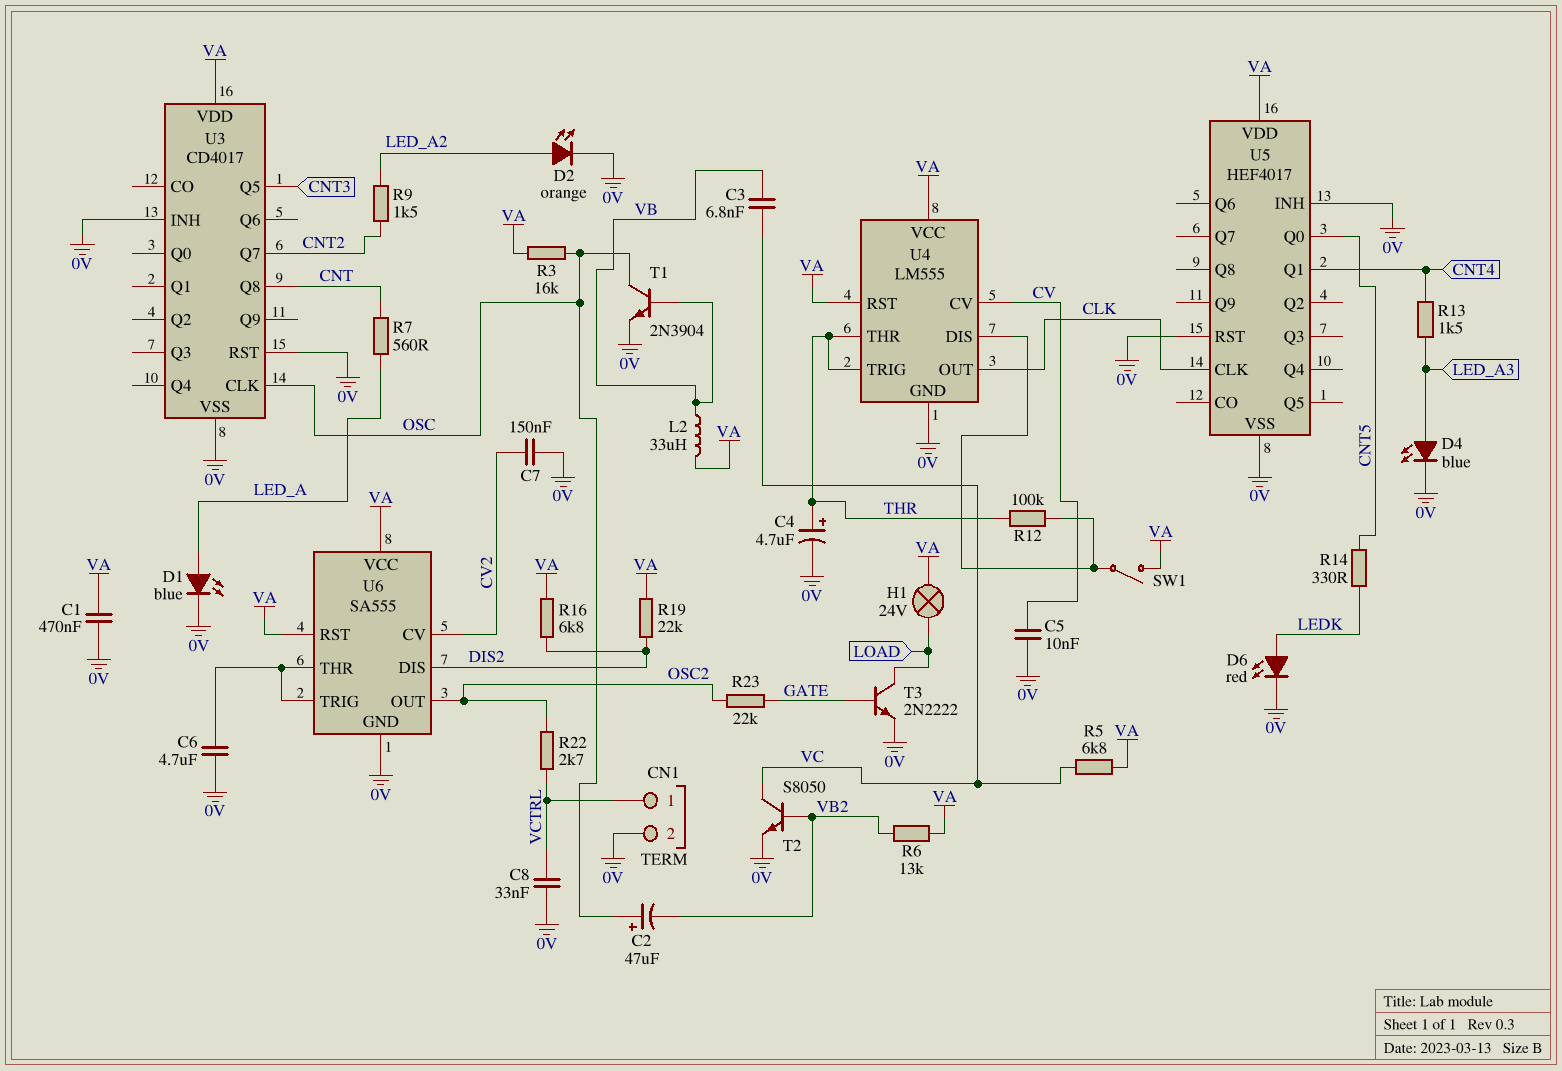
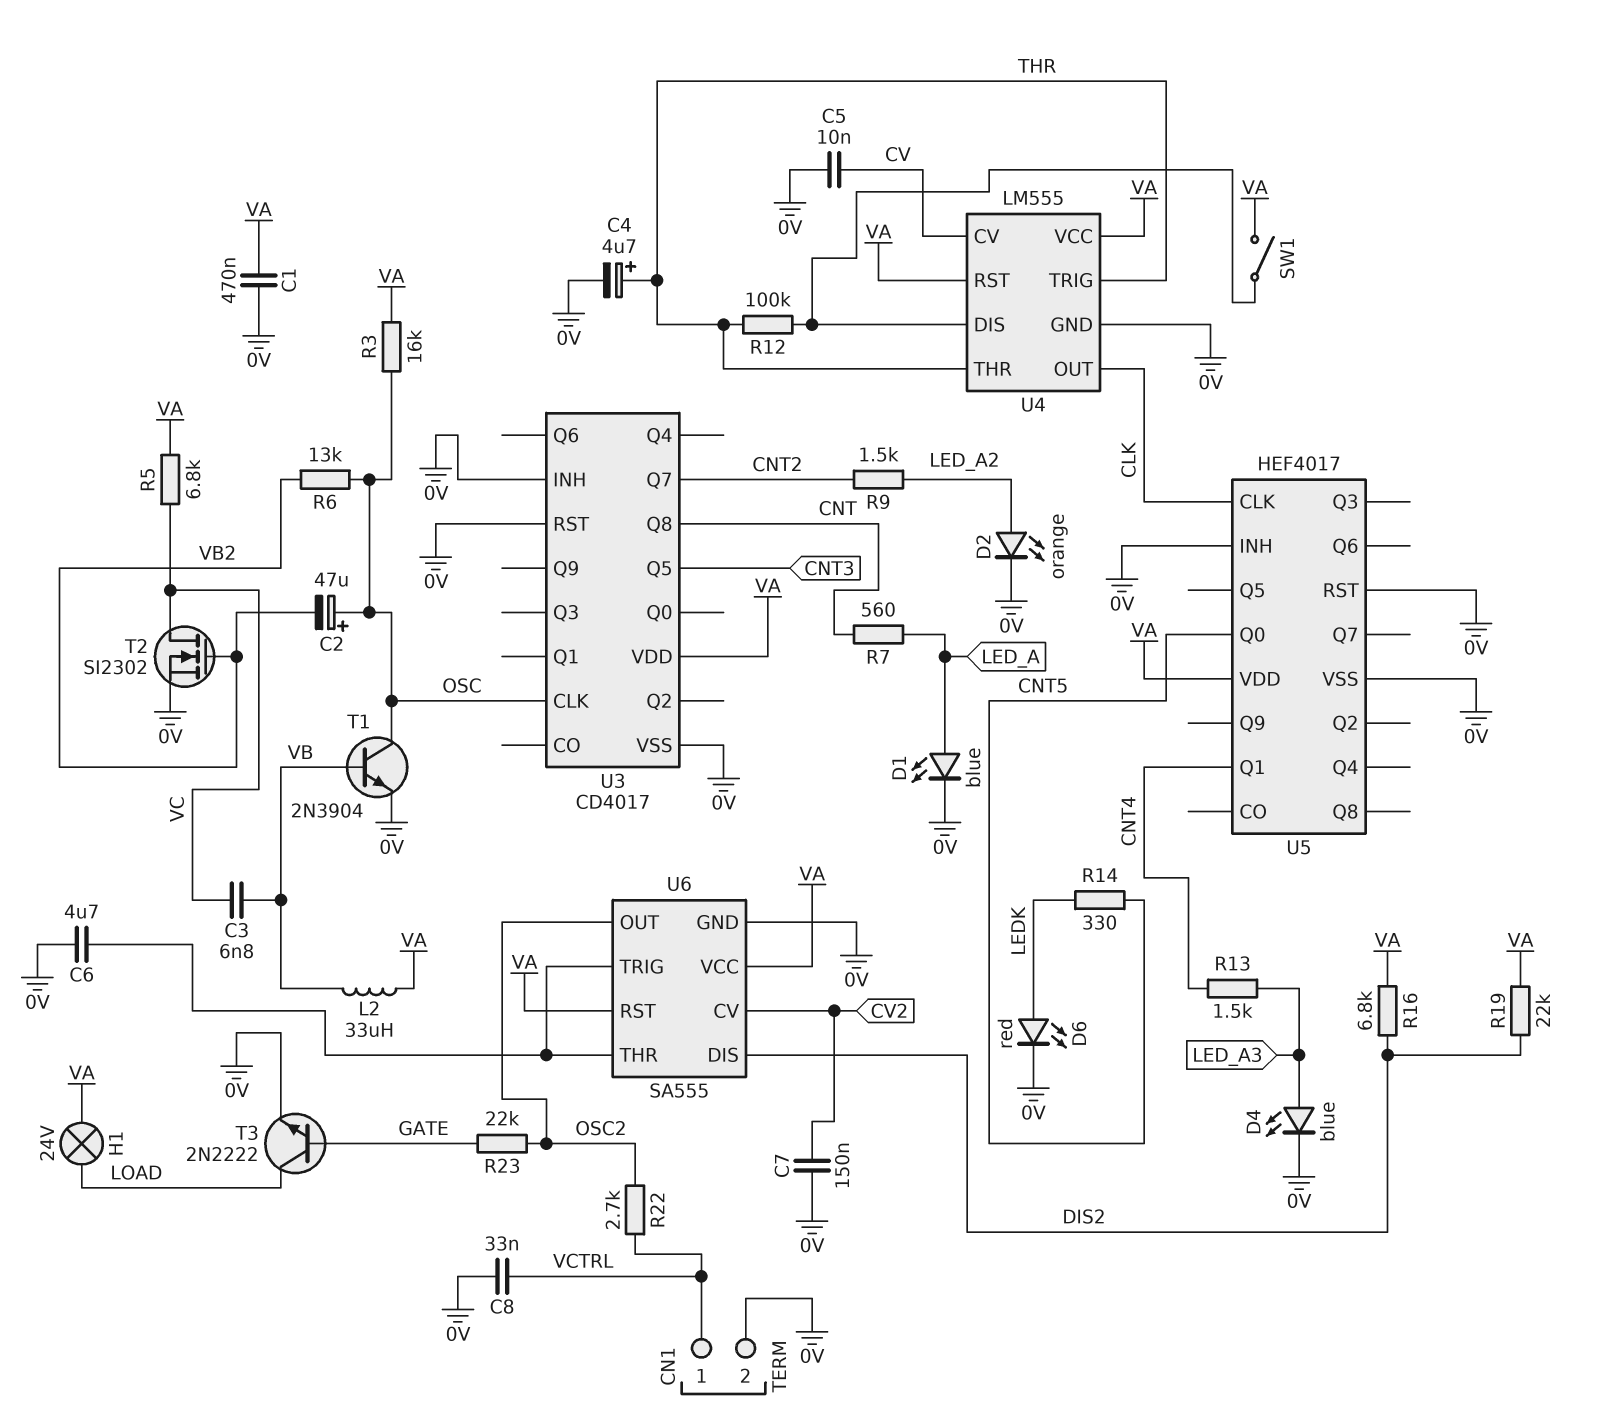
R6: 13k (VA, VB2) -> 13k (OSC, VB2)
T2: NPN S8050 (B VB2, C VC, E 0V) -> NMOS SI2302 (G VB2, D VC, S 0V)

